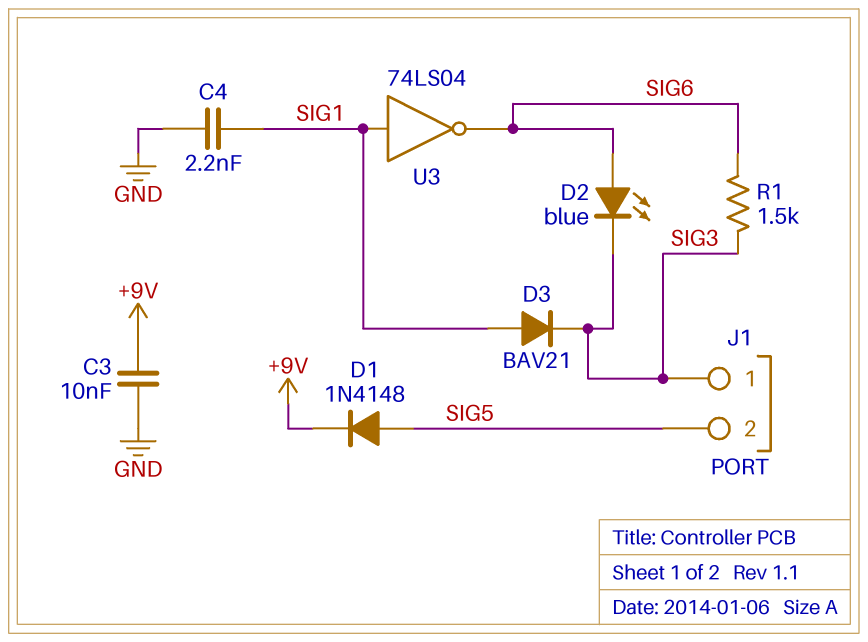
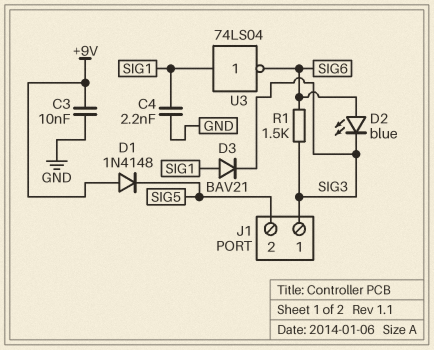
D1: diode 1N4148 (A SIG5, K +9V) -> diode 1N4148 (A +9V, K SIG5)

